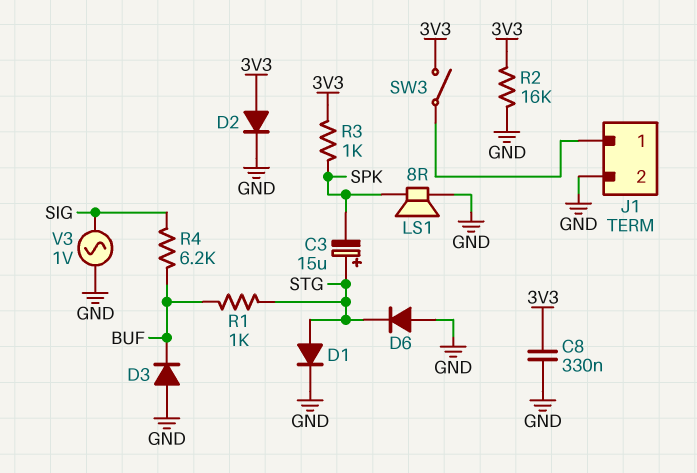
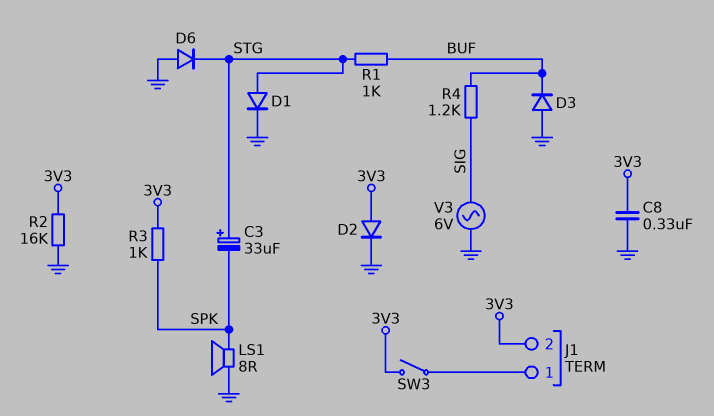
C3: 15uF (plus STG, minus SPK) -> 33uF (plus STG, minus SPK)
J1 pin 2: GND -> 3V3
R4: 6.2k (BUF, SIG) -> 1.2k (BUF, SIG)
V3: AC 1V (GND, SIG) -> AC 6V (GND, SIG)

